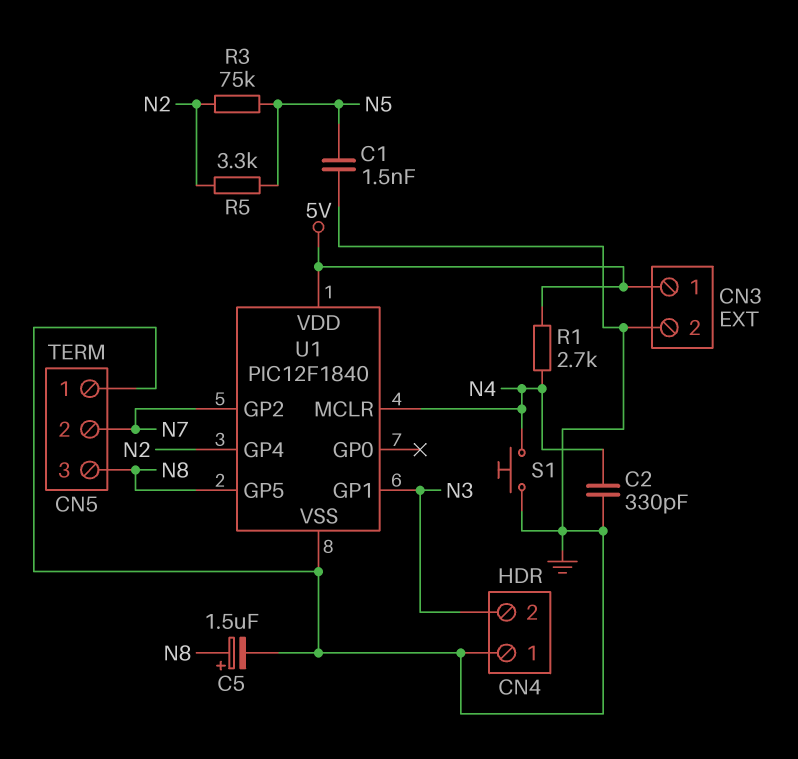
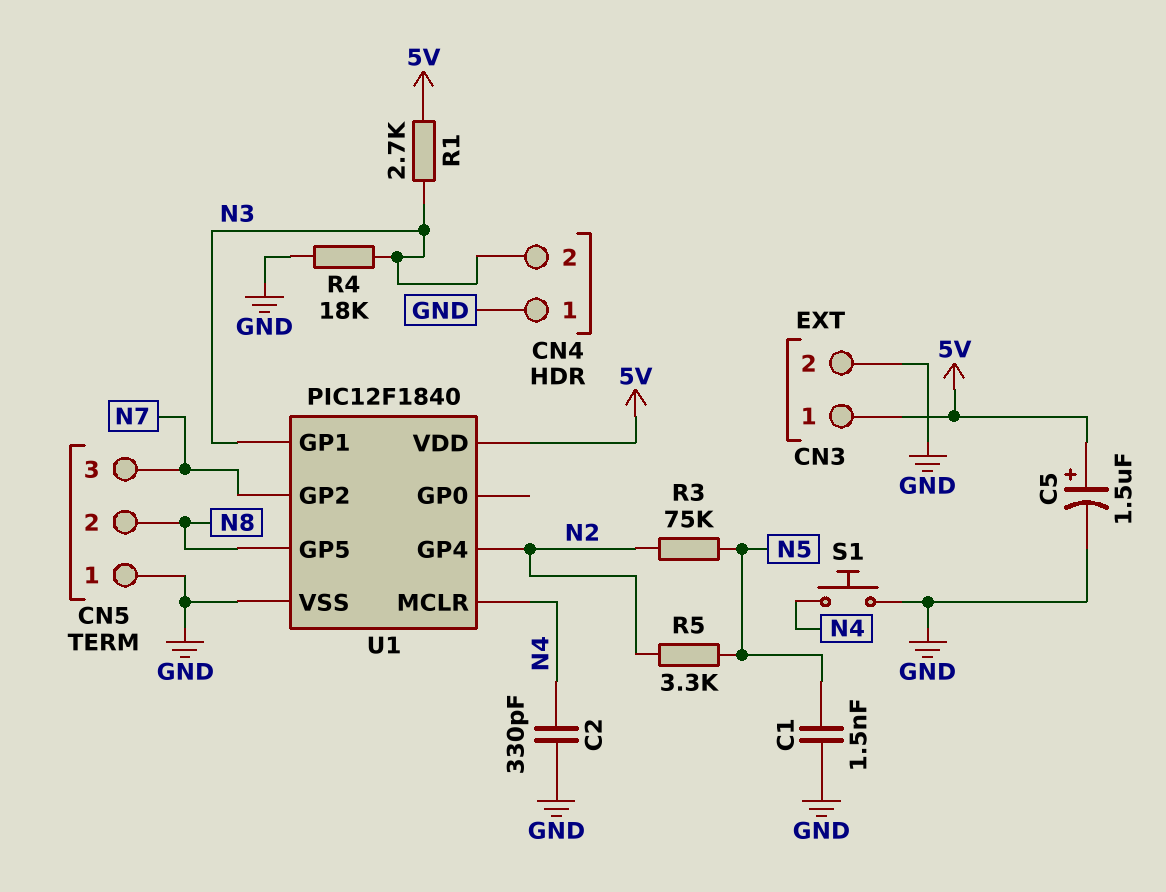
C5: 1.5uF (plus N8, minus GND) -> 1.5uF (plus 5V, minus GND)
CN5 pin 2: N7 -> N8
CN5 pin 3: N8 -> N7
R1: 2.7k (5V, N4) -> 2.7k (5V, N3)
R4: none -> 18k (GND, N3)

